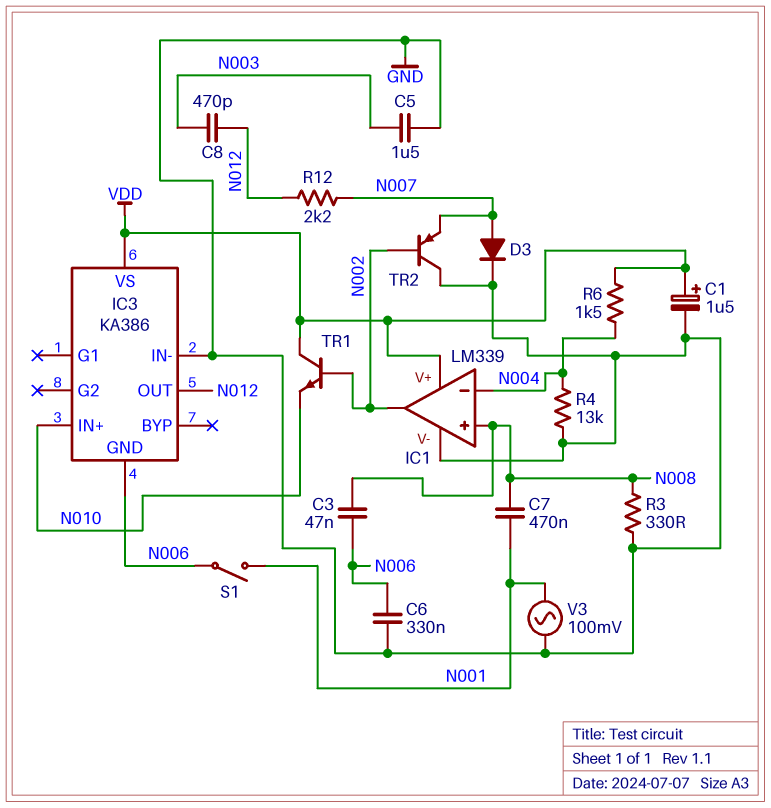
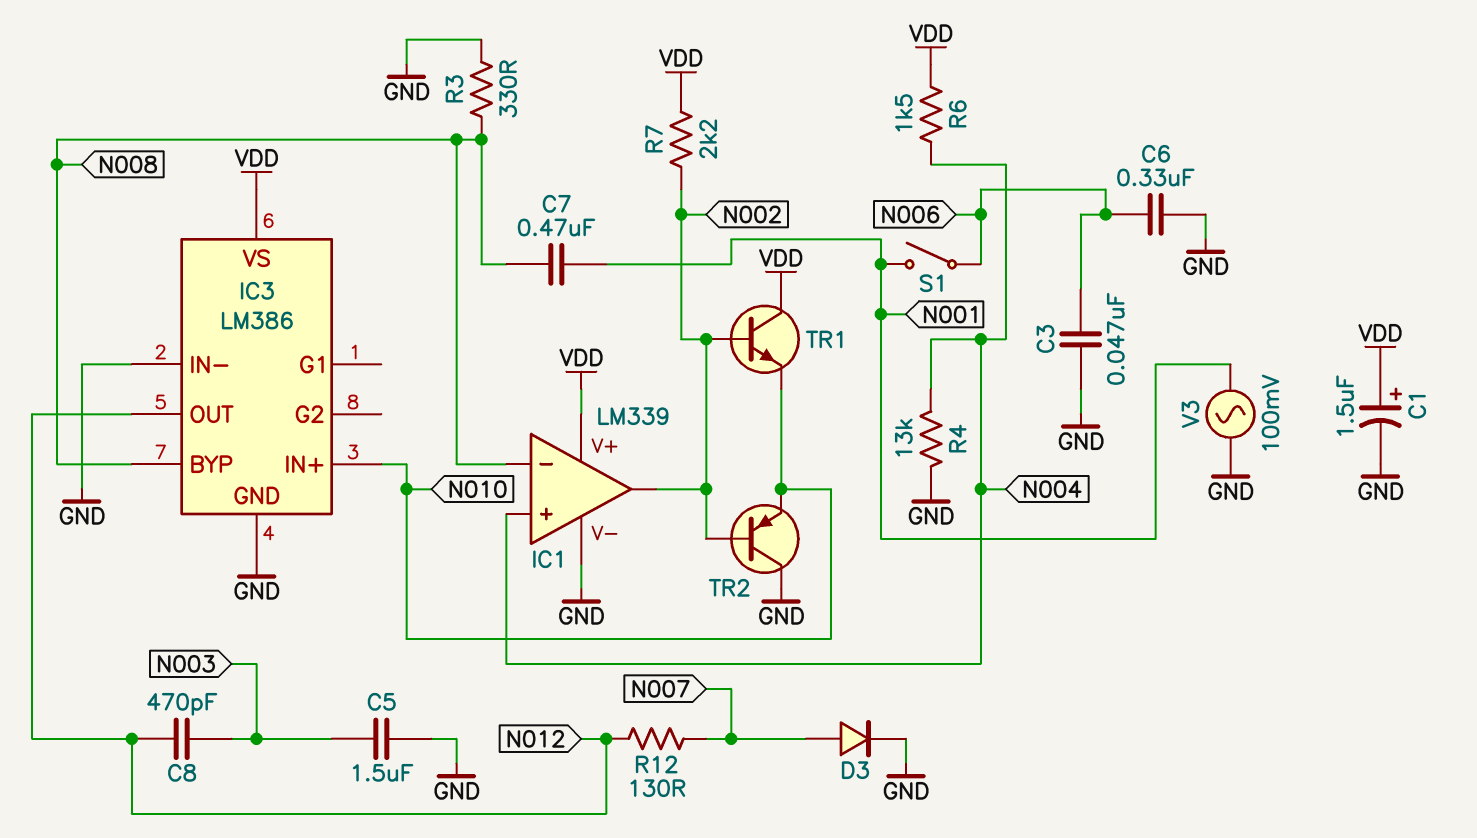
C3: 47nF (N006, N008) -> 47nF (GND, N006)
IC1 pin in+: N008 -> N004
IC1 pin in-: N004 -> N008
IC3: KA386 -> LM386
IC3 pin BYP: none -> N008
IC3 pin GND: N006 -> GND
R7: none -> 2.2k (N002, VDD)
R12: 2.2k (N007, N012) -> 130 (N007, N012)
TR2: PNP (B N002, C GND, E N007) -> PNP (B N002, C GND, E N010)

